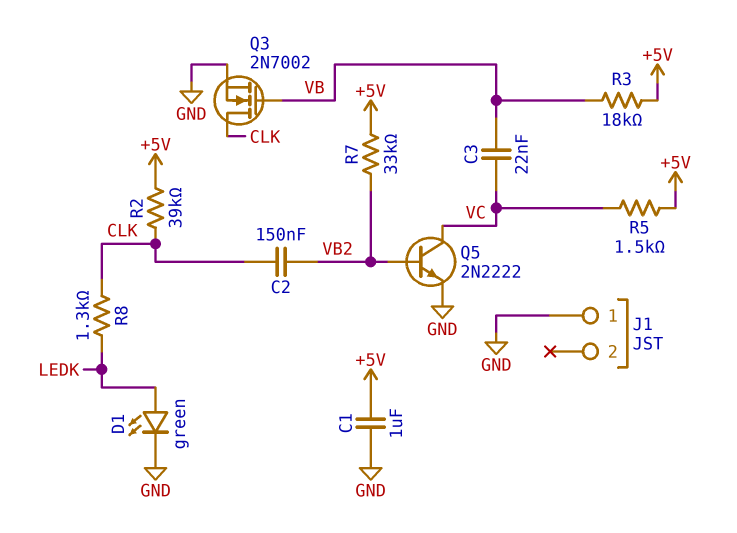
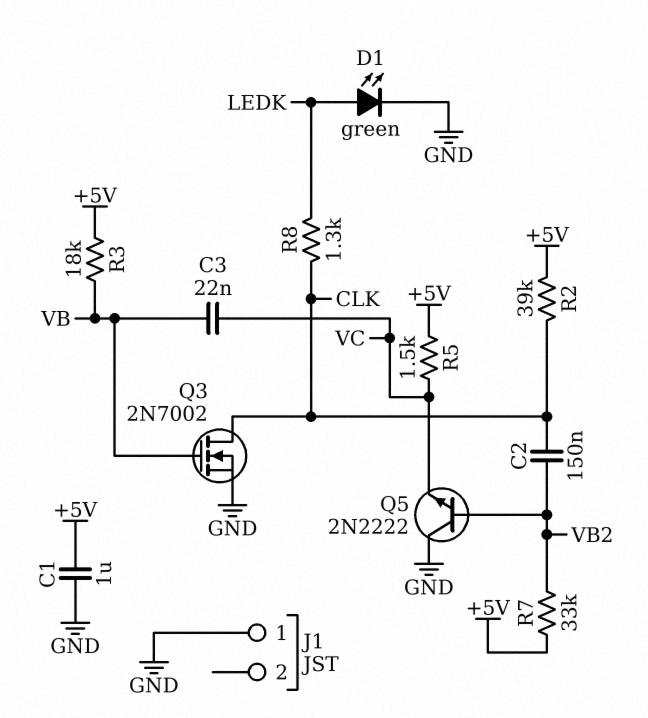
Q5: NPN 2N2222 (B VB2, C VC, E GND) -> NPN 2N2222 (B VB2, C GND, E VC)

